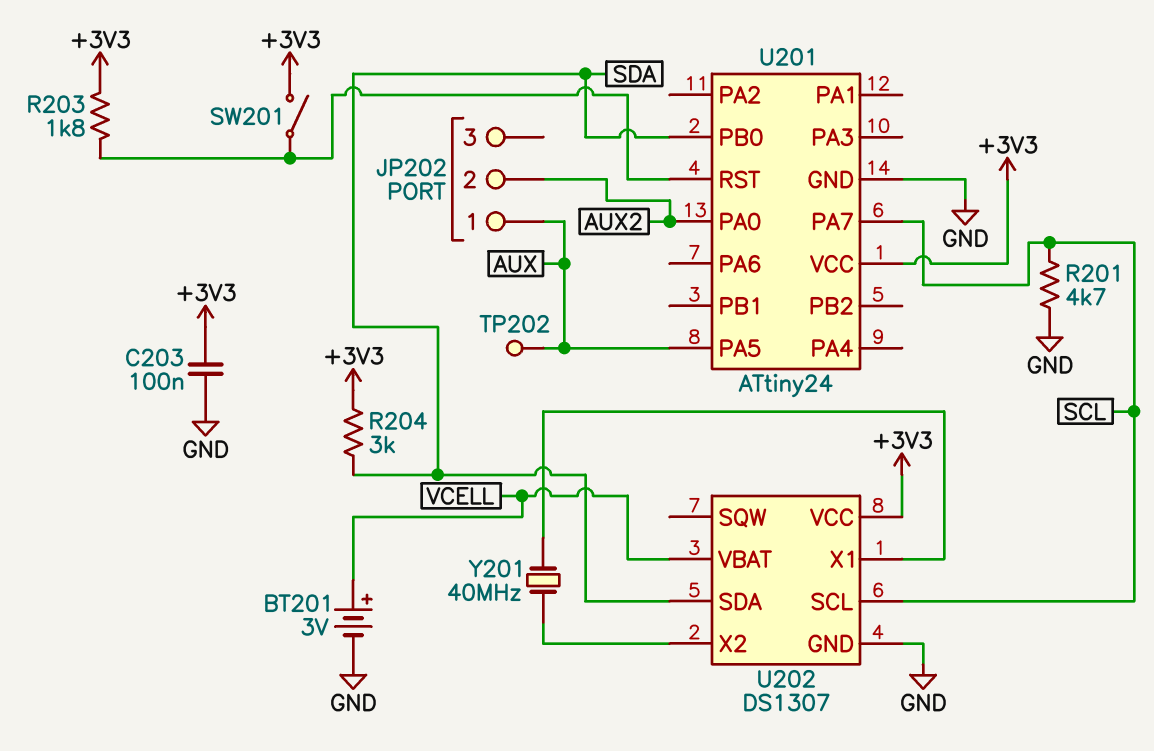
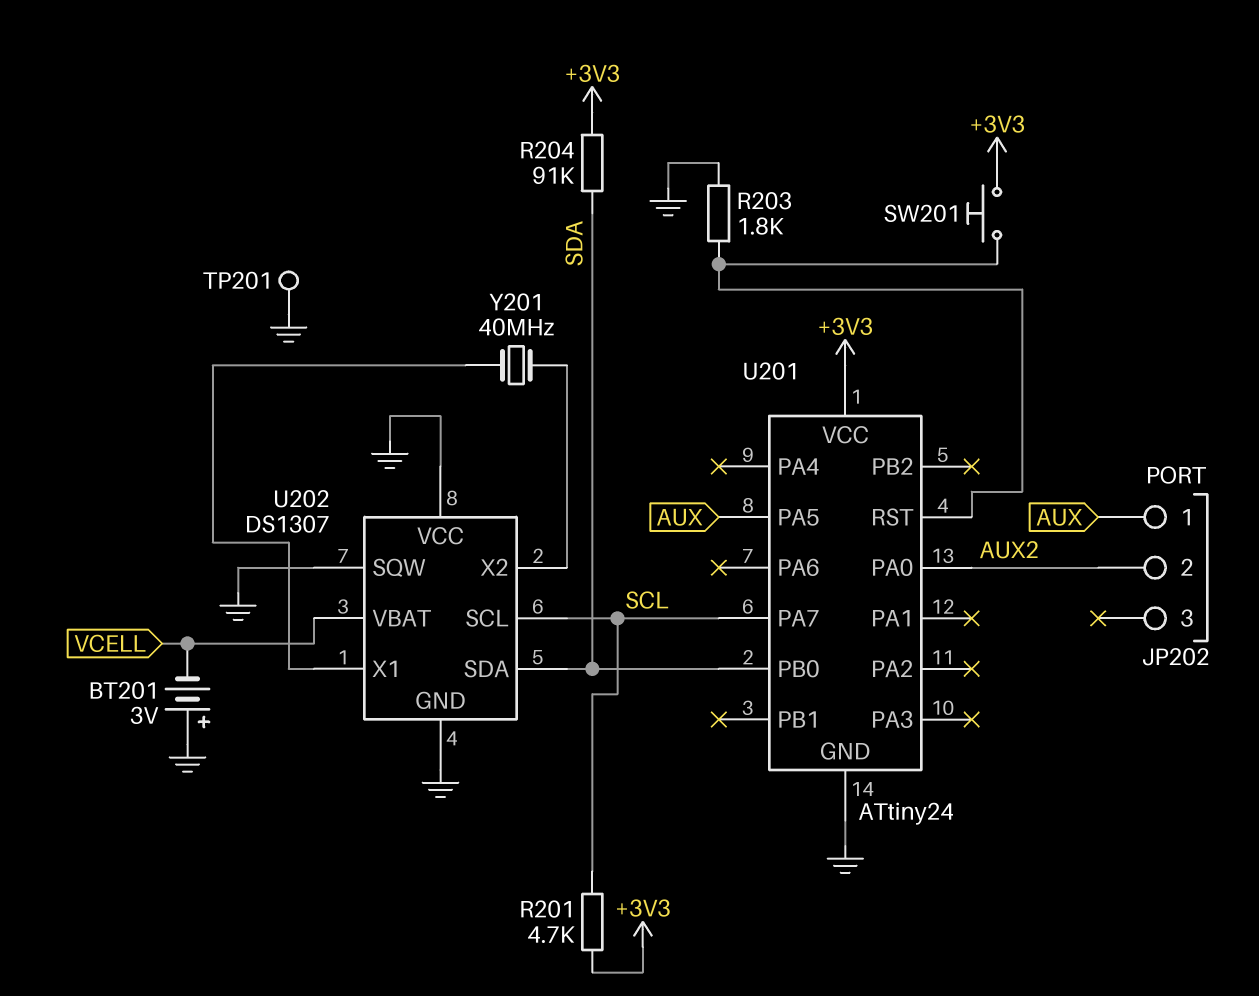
BT201: 3V (plus VCELL, minus GND) -> 3V (plus GND, minus VCELL)
C203: 100nF (+3V3, GND) -> none
R201: 4.7k (GND, SCL) -> 4.7k (+3V3, SCL)
R203: 1.8k (+3V3, U201/RST) -> 1.8k (GND, U201/RST)
R204: 3k (+3V3, SDA) -> 91k (+3V3, SDA)
SW201: switch (+3V3, U201/RST) -> button (+3V3, U201/RST)
TP201: none -> test point (GND)
TP202: test point (AUX) -> none
U202 pin SQW: none -> GND
U202 pin VCC: +3V3 -> GND

